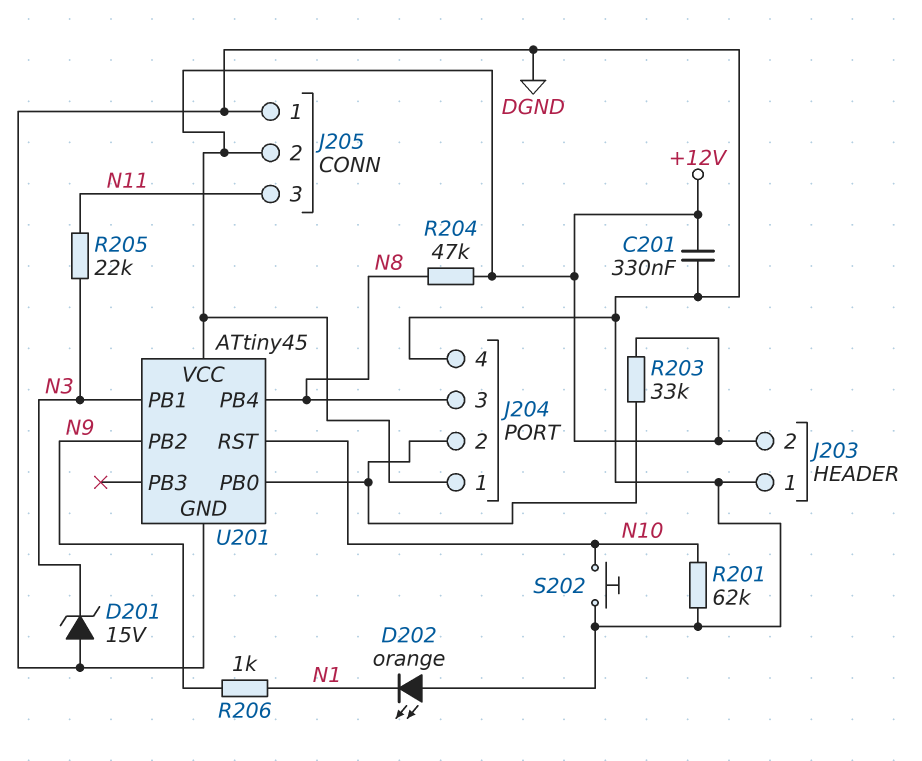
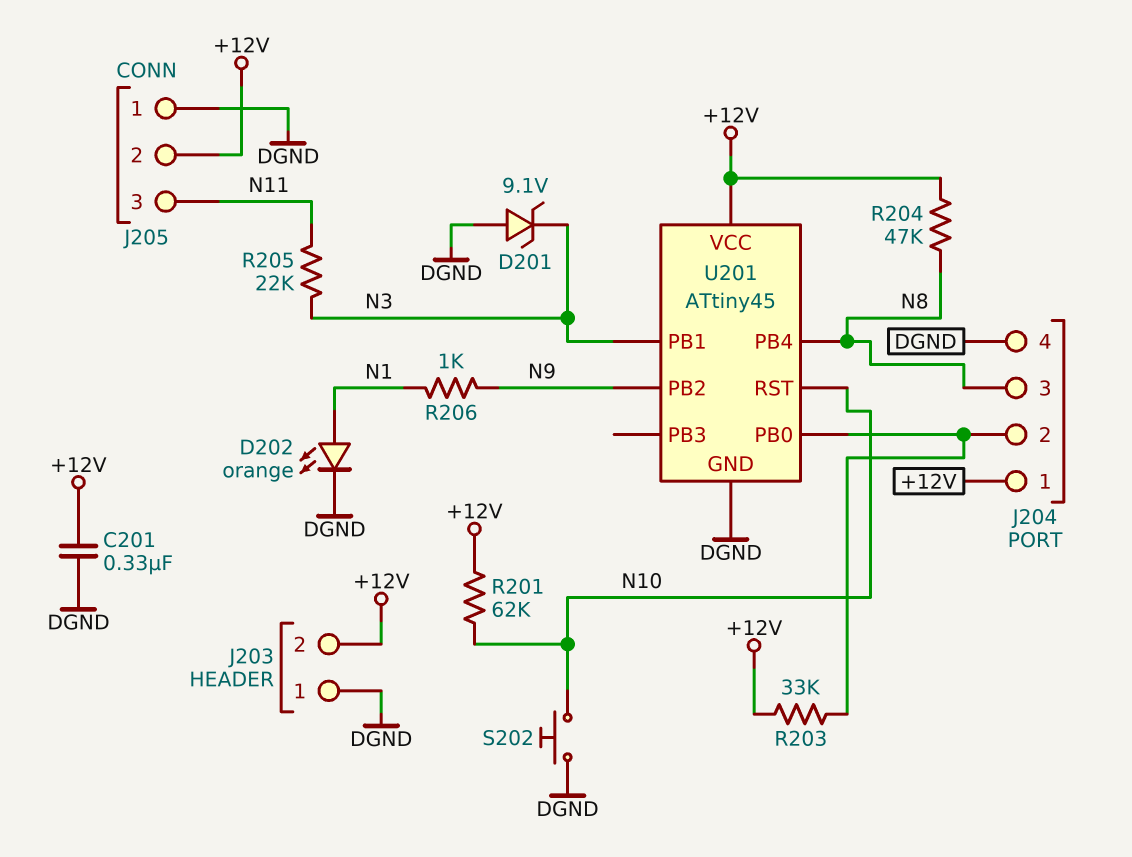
D201: zener 15V (A DGND, K N3) -> zener 9.1V (A DGND, K N3)
D202: LED orange (A DGND, K N1) -> LED orange (A N1, K DGND)
R201: 62k (DGND, N10) -> 62k (+12V, N10)

